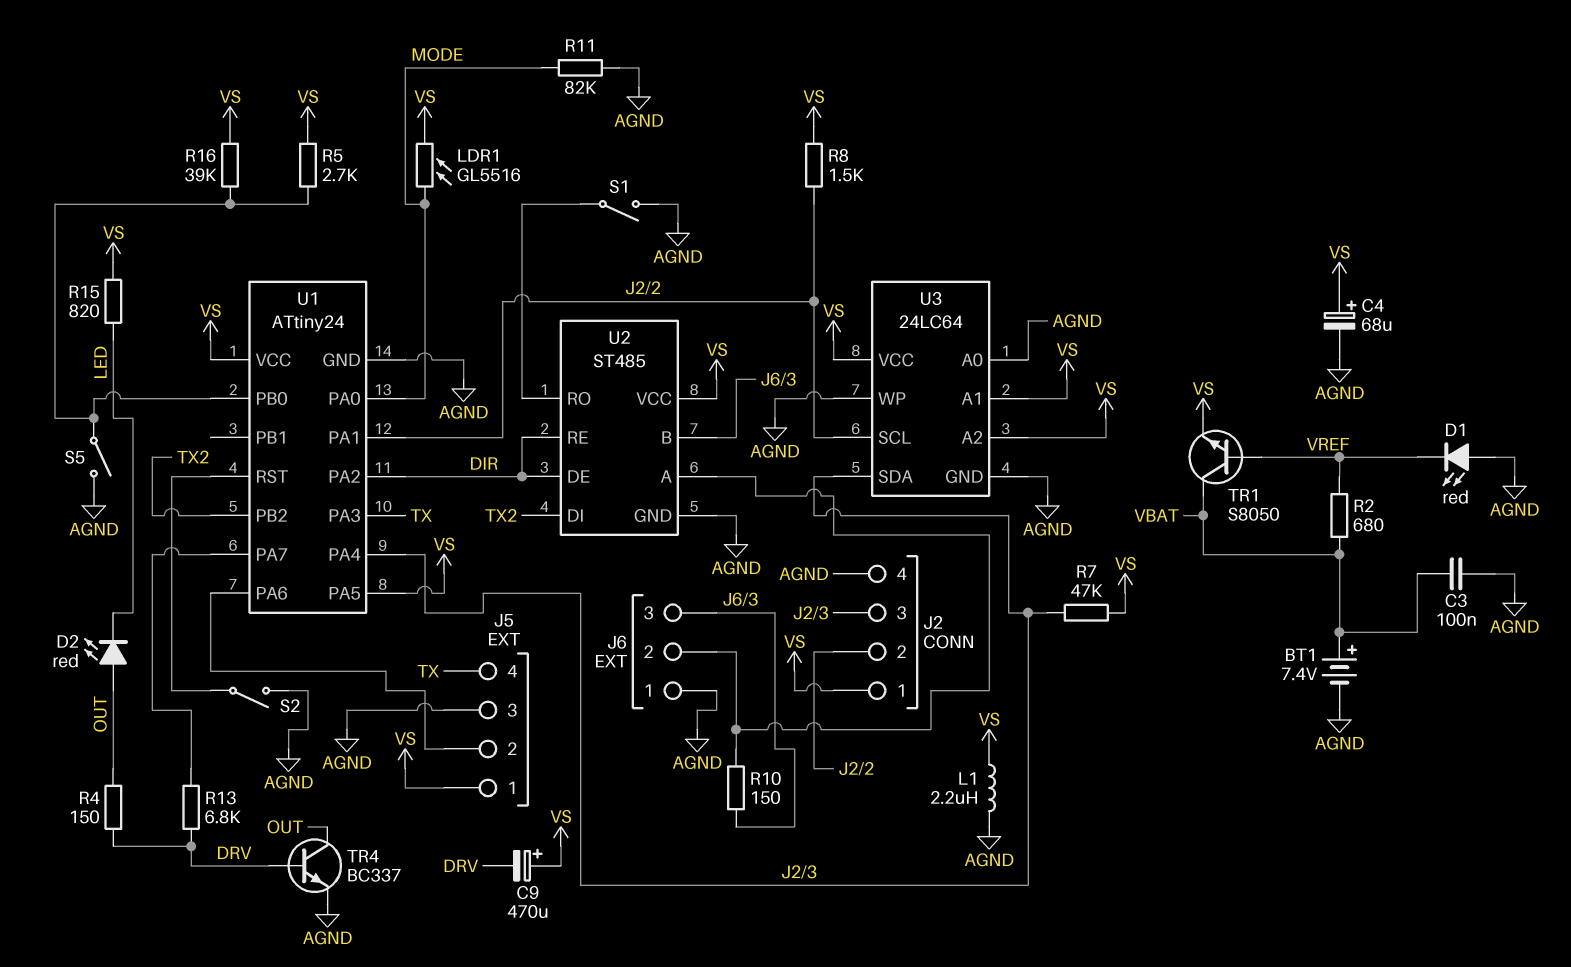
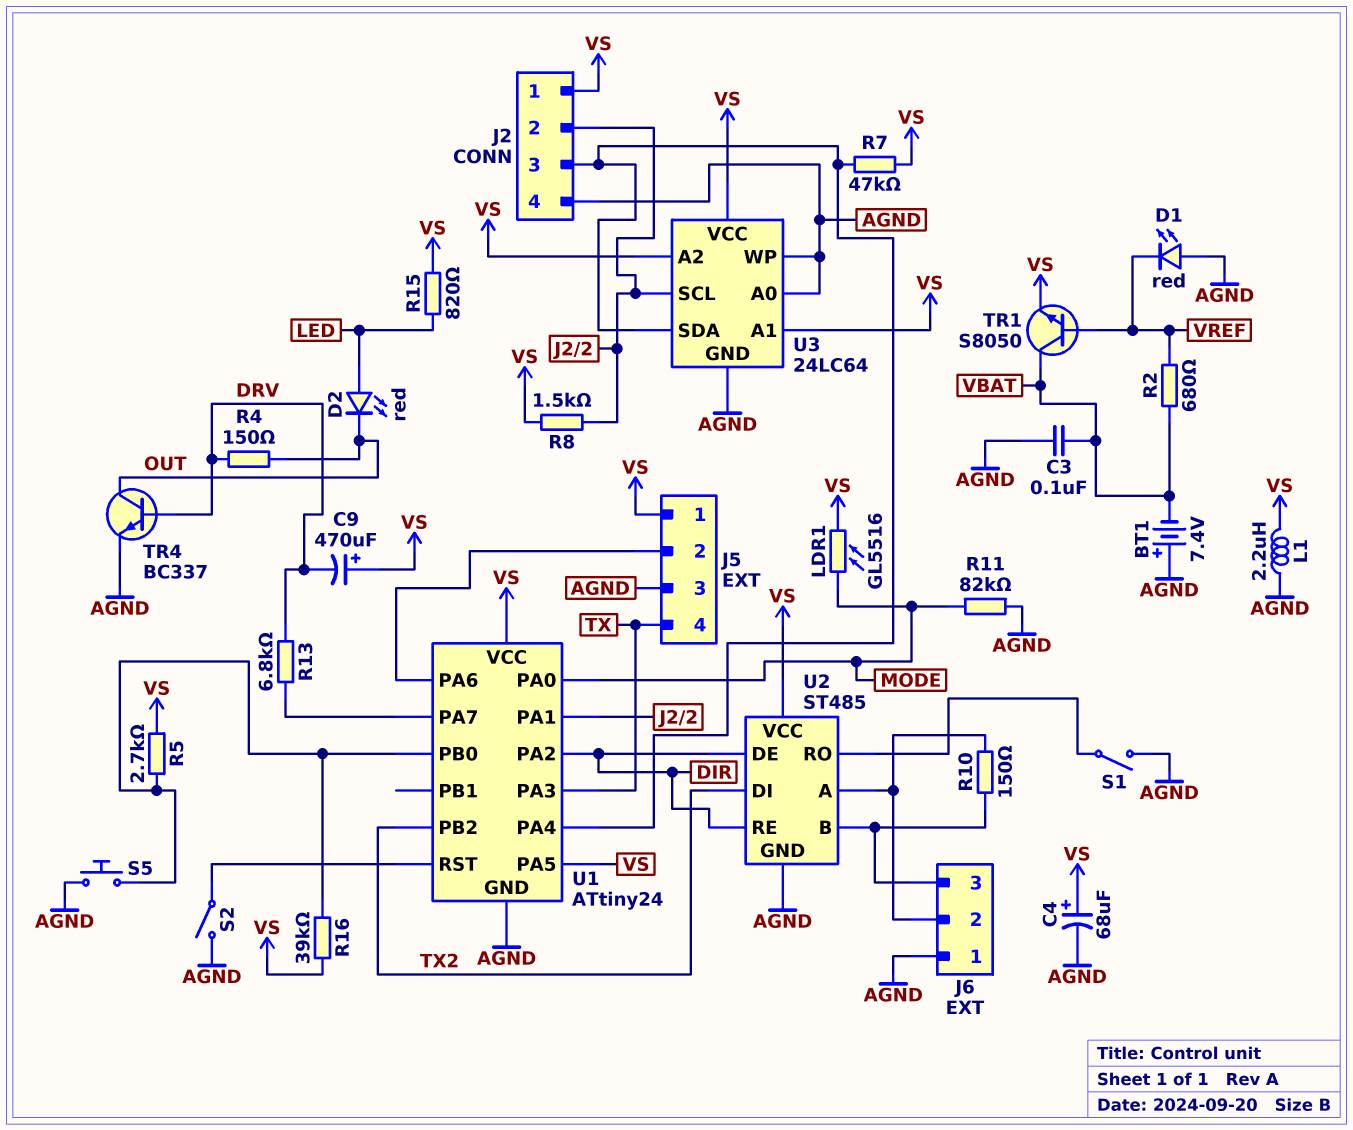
BT1: 7.4V (plus VBAT, minus AGND) -> 7.4V (plus AGND, minus VBAT)
D2: LED red (A OUT, K LED) -> LED red (A LED, K OUT)
S5: switch (AGND, U1/PB0) -> button (AGND, U1/PB0)

